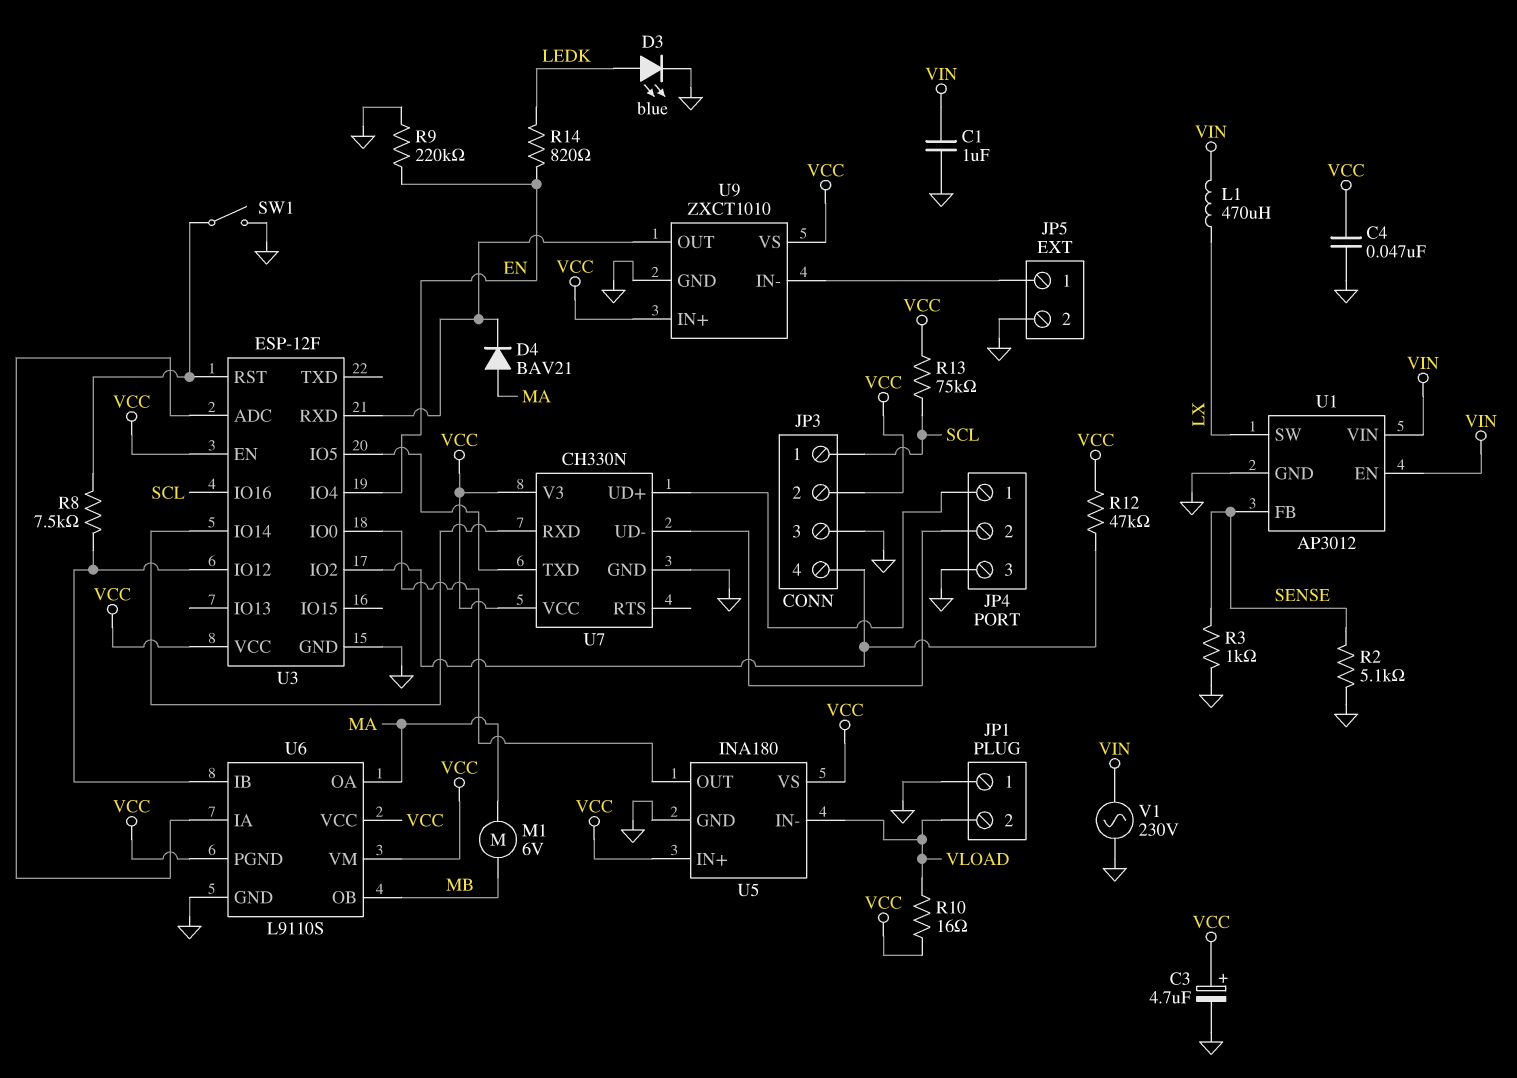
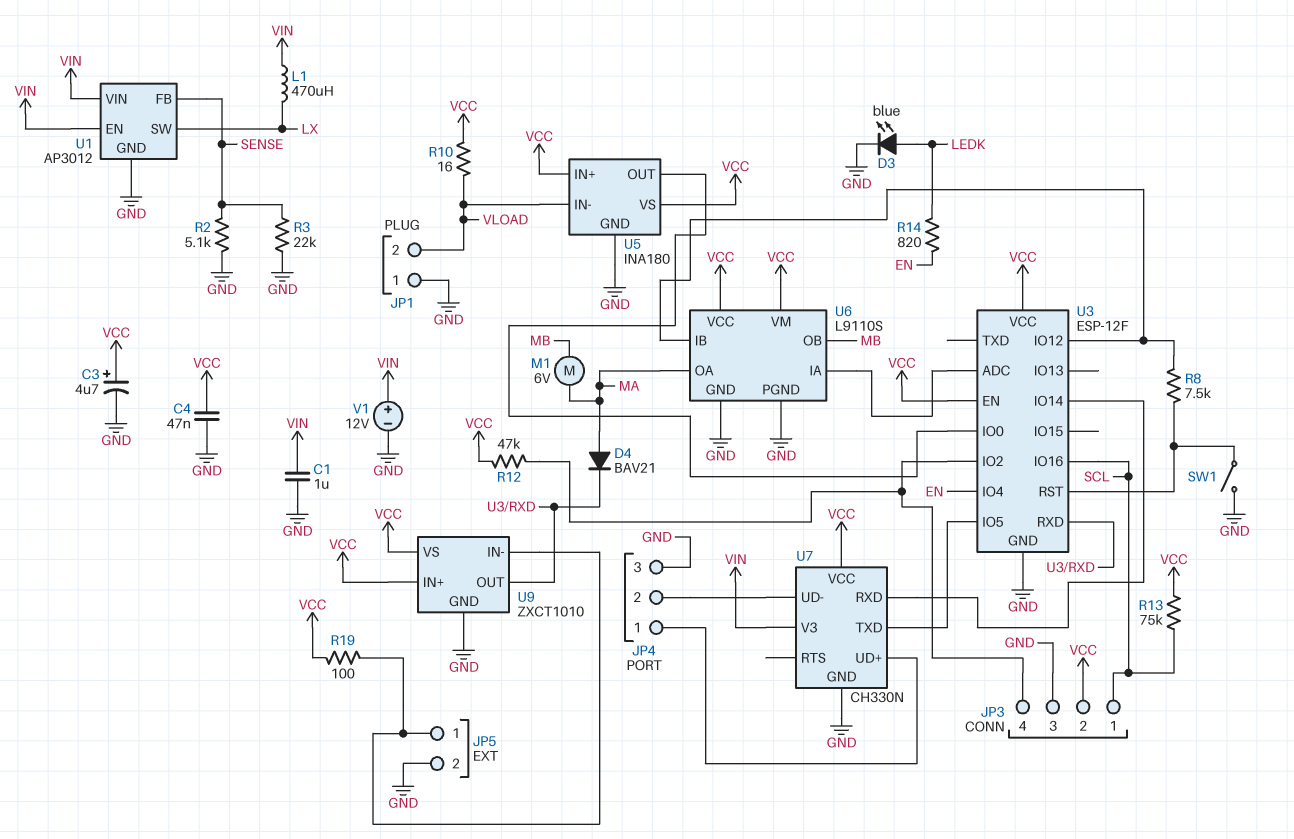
R3: 1k (GND, SENSE) -> 22k (GND, SENSE)
R9: 220k (EN, GND) -> none
R19: none -> 100 (JP5/1, VCC)
U6 pin PGND: VCC -> GND
U7 pin V3: VCC -> VIN
V1: AC 230V (GND, VIN) -> 12V (plus VIN, minus GND)

